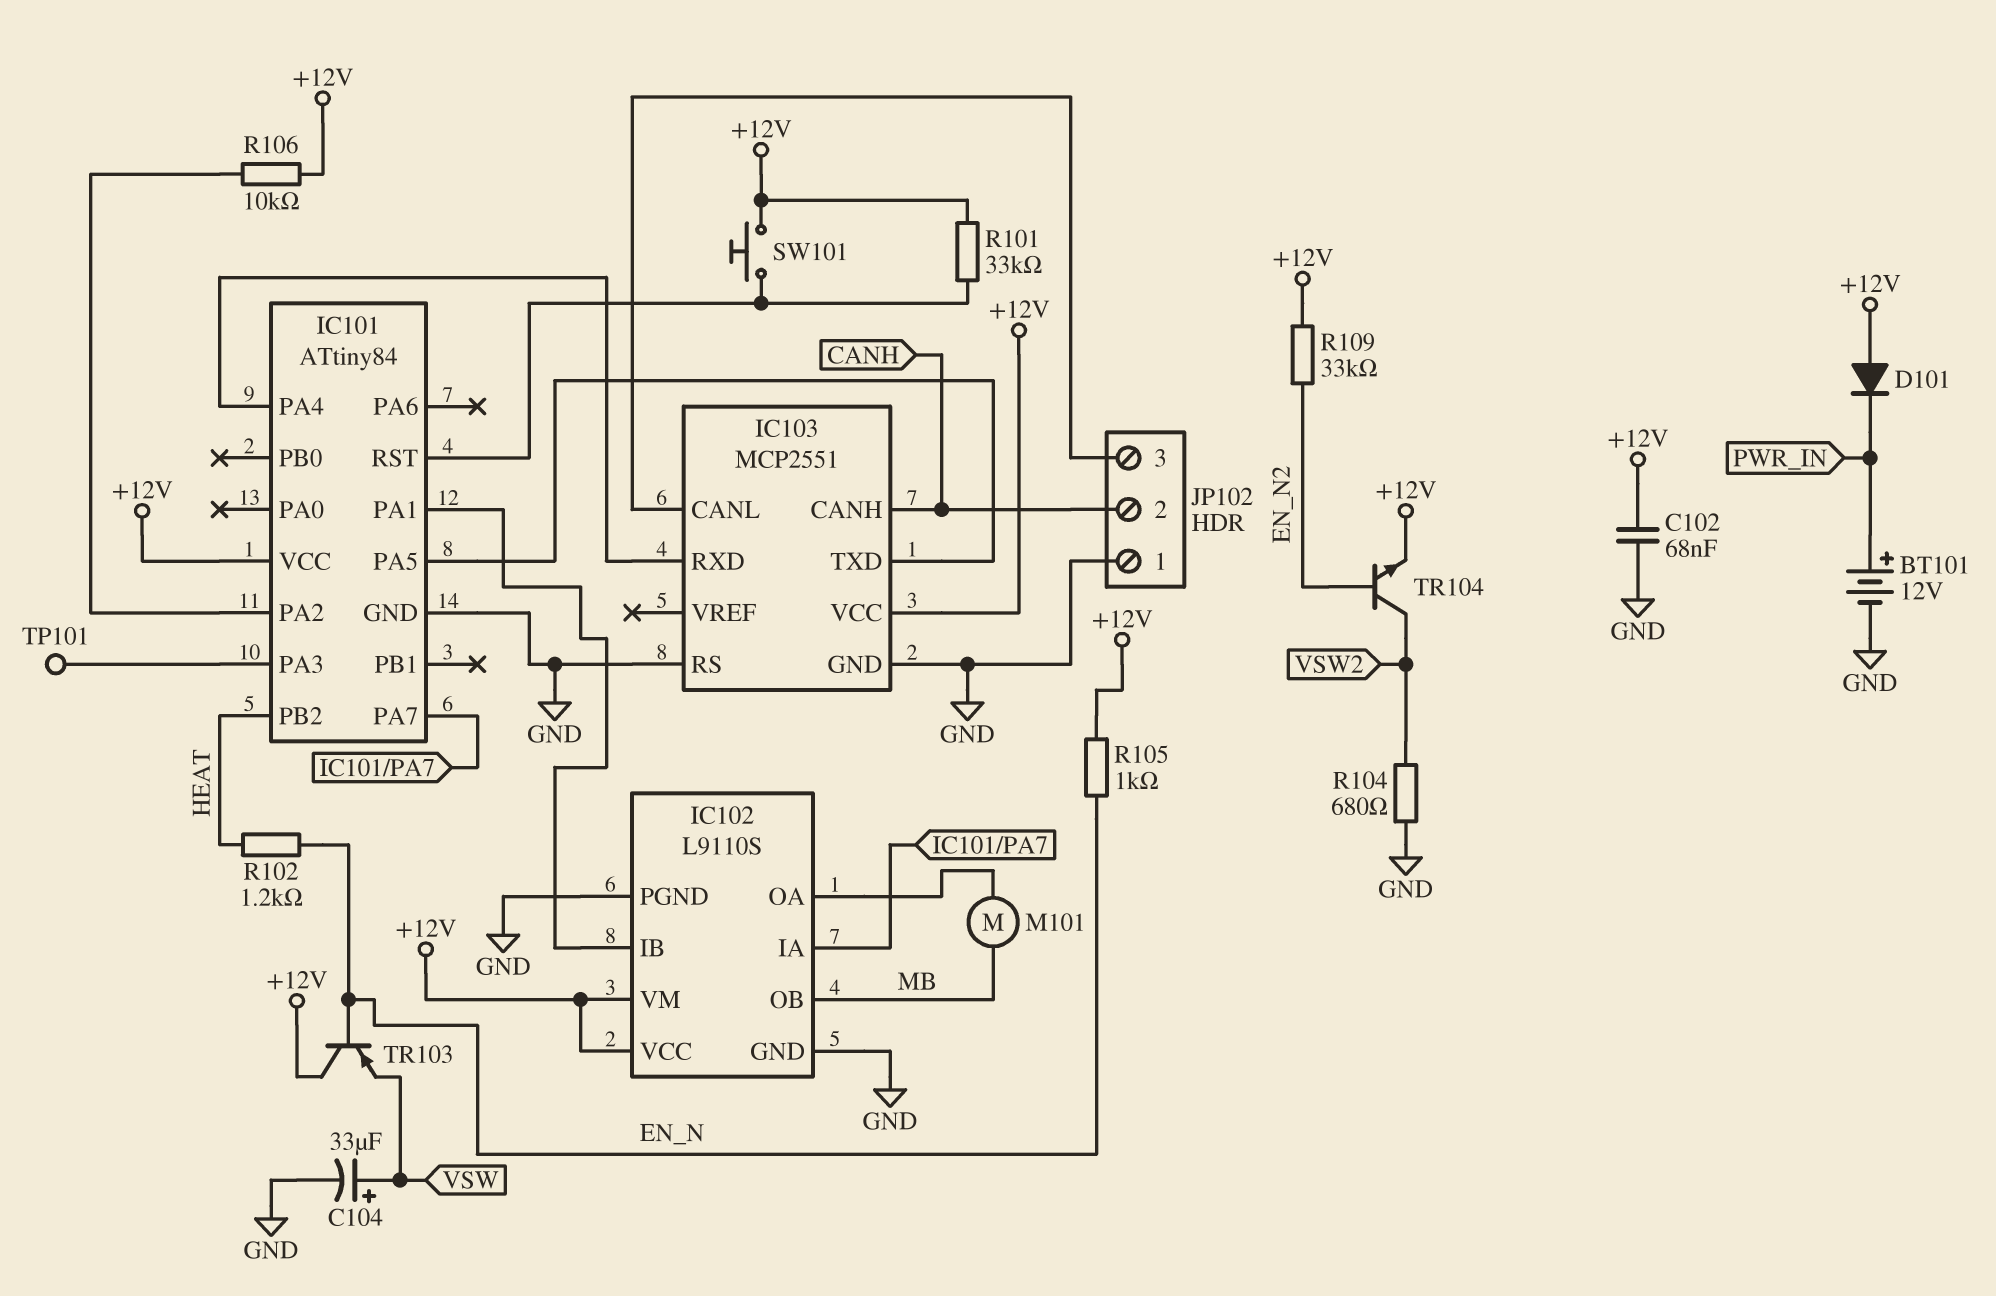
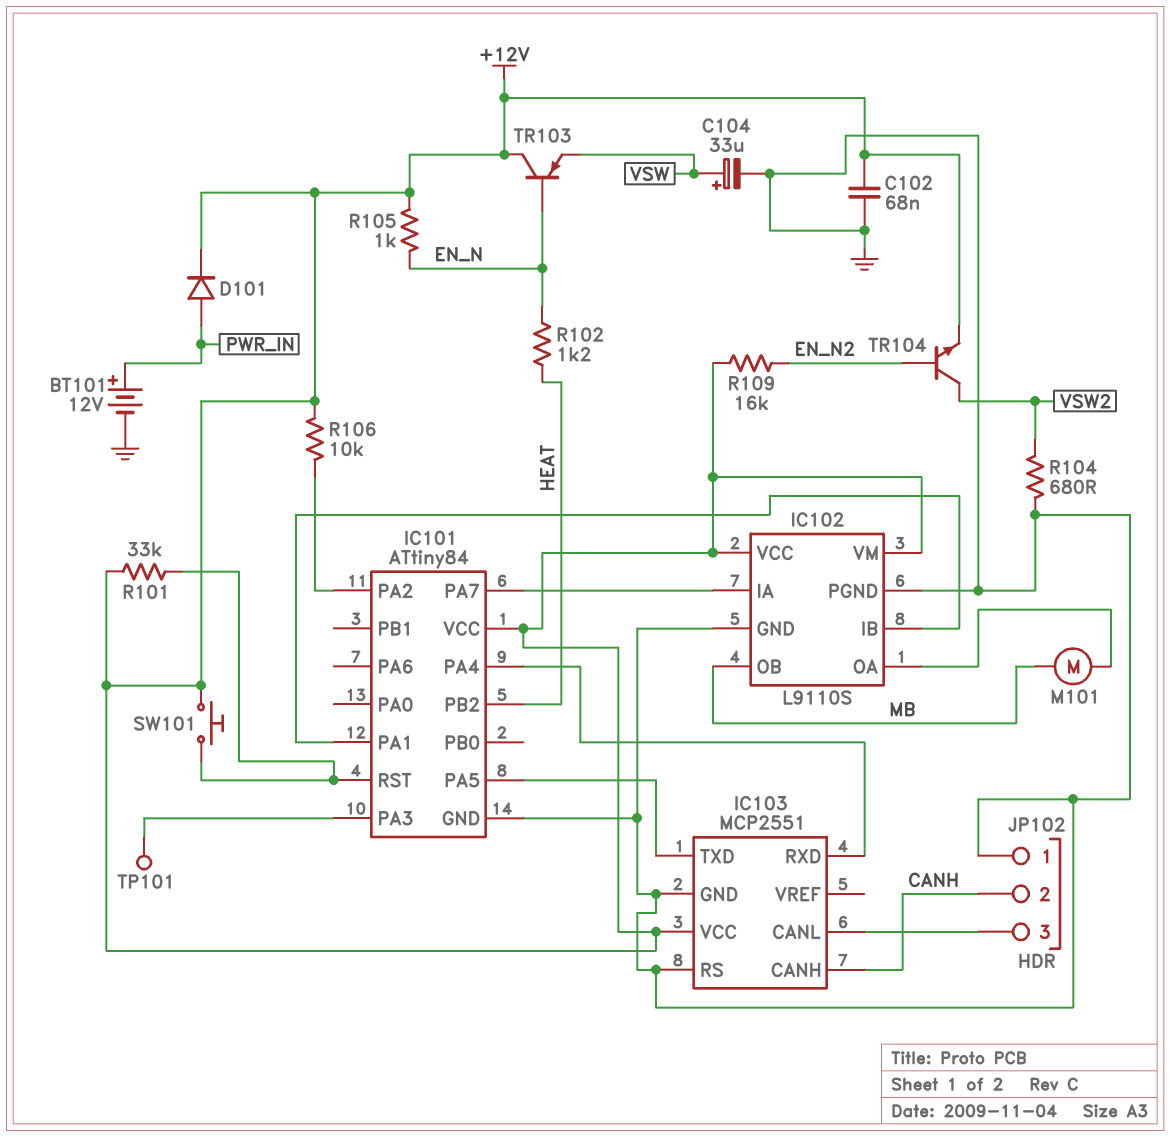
D101: diode (A +12V, K PWR_IN) -> diode (A PWR_IN, K +12V)
R109: 33k (+12V, EN_N2) -> 16k (+12V, EN_N2)

